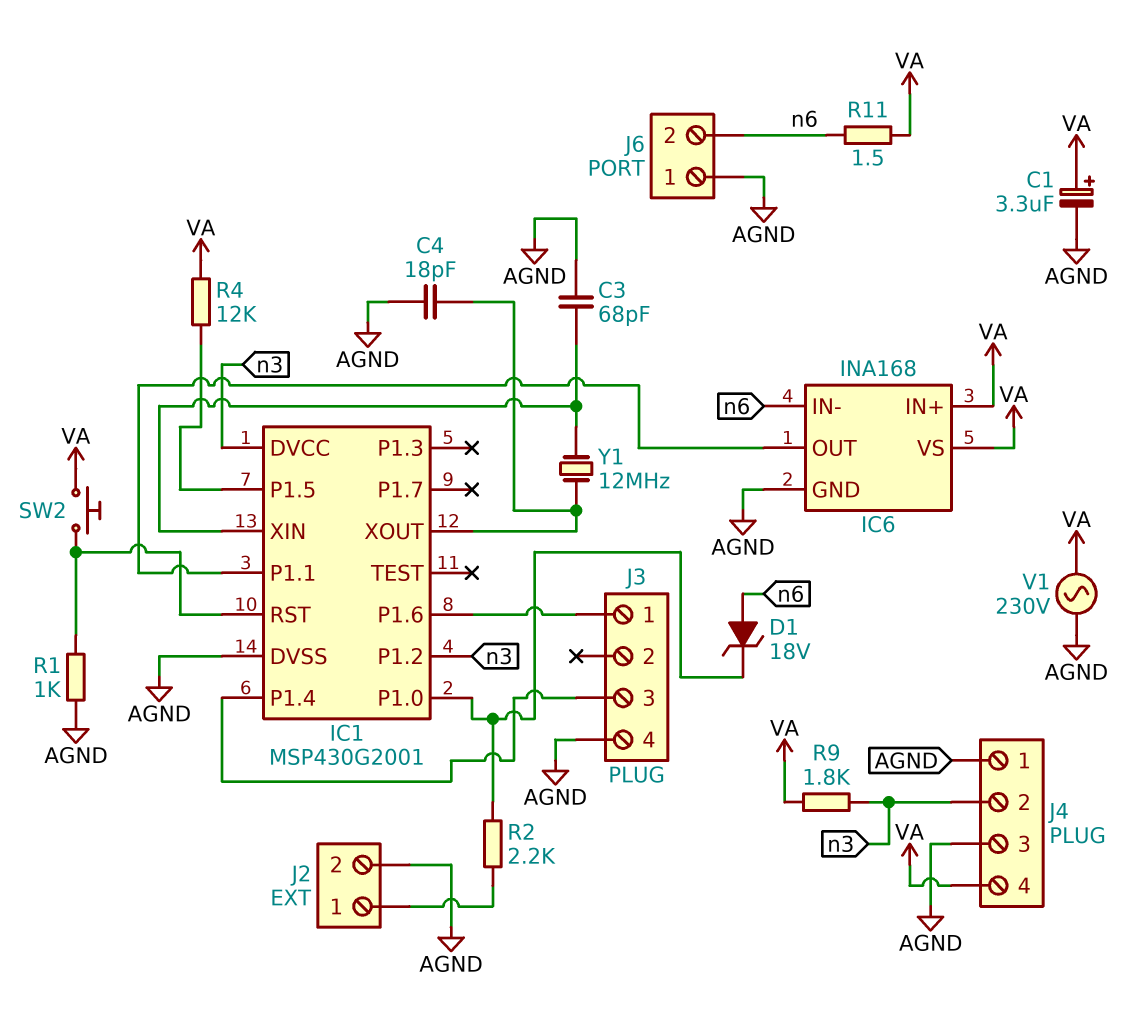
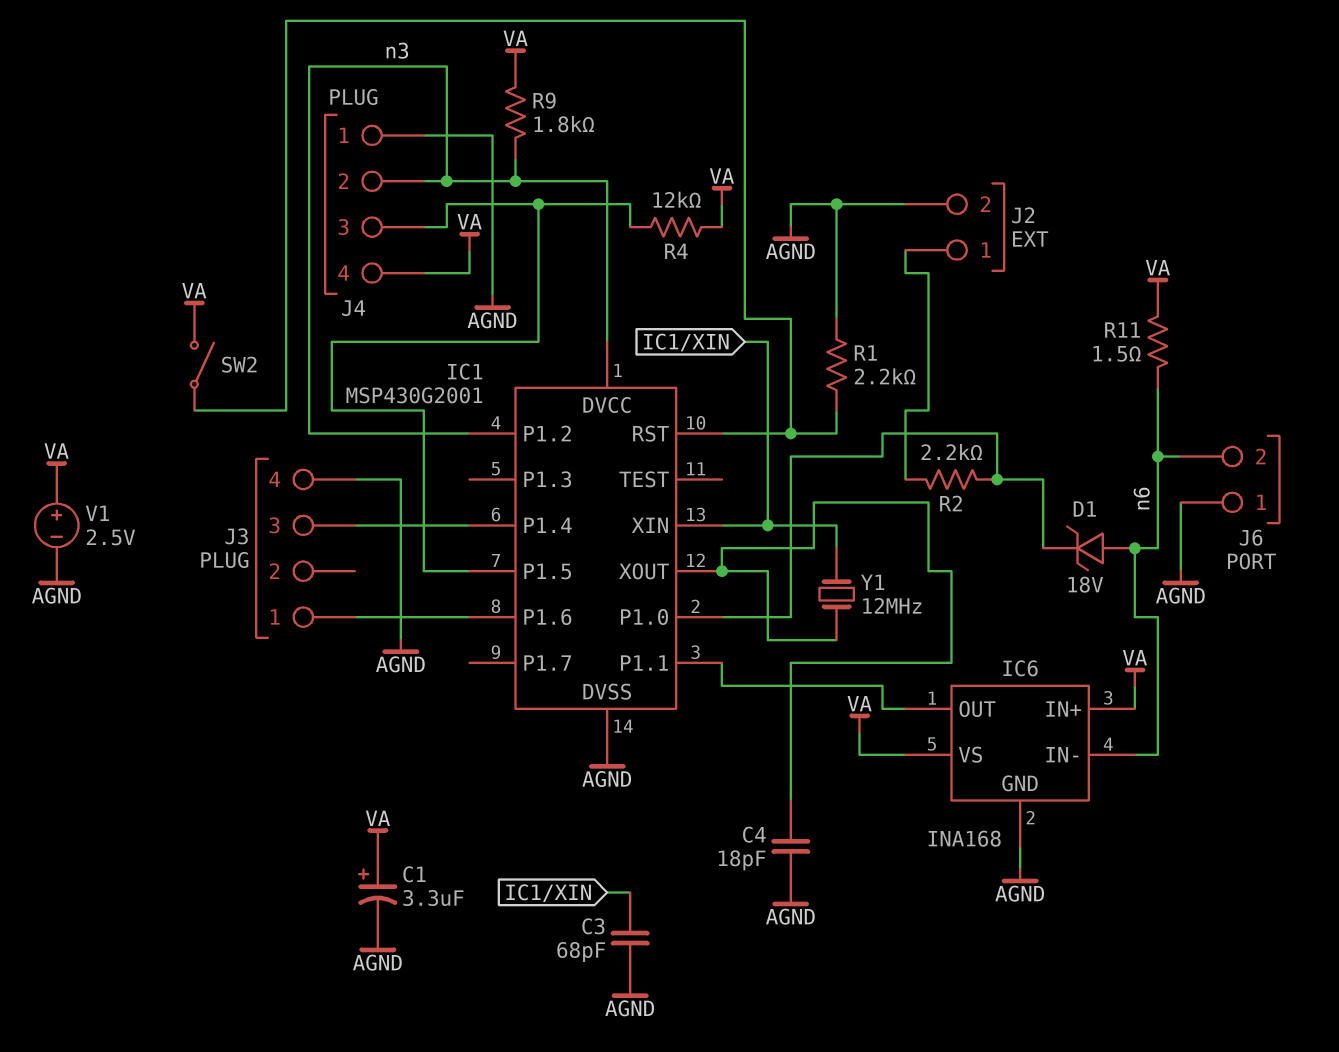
J4 pin 3: AGND -> IC1/P1.5
R1: 1k (AGND, IC1/RST) -> 2.2k (AGND, IC1/RST)
SW2: button (IC1/RST, VA) -> switch (IC1/RST, VA)
V1: AC 230V (AGND, VA) -> 2.5V (plus VA, minus AGND)

